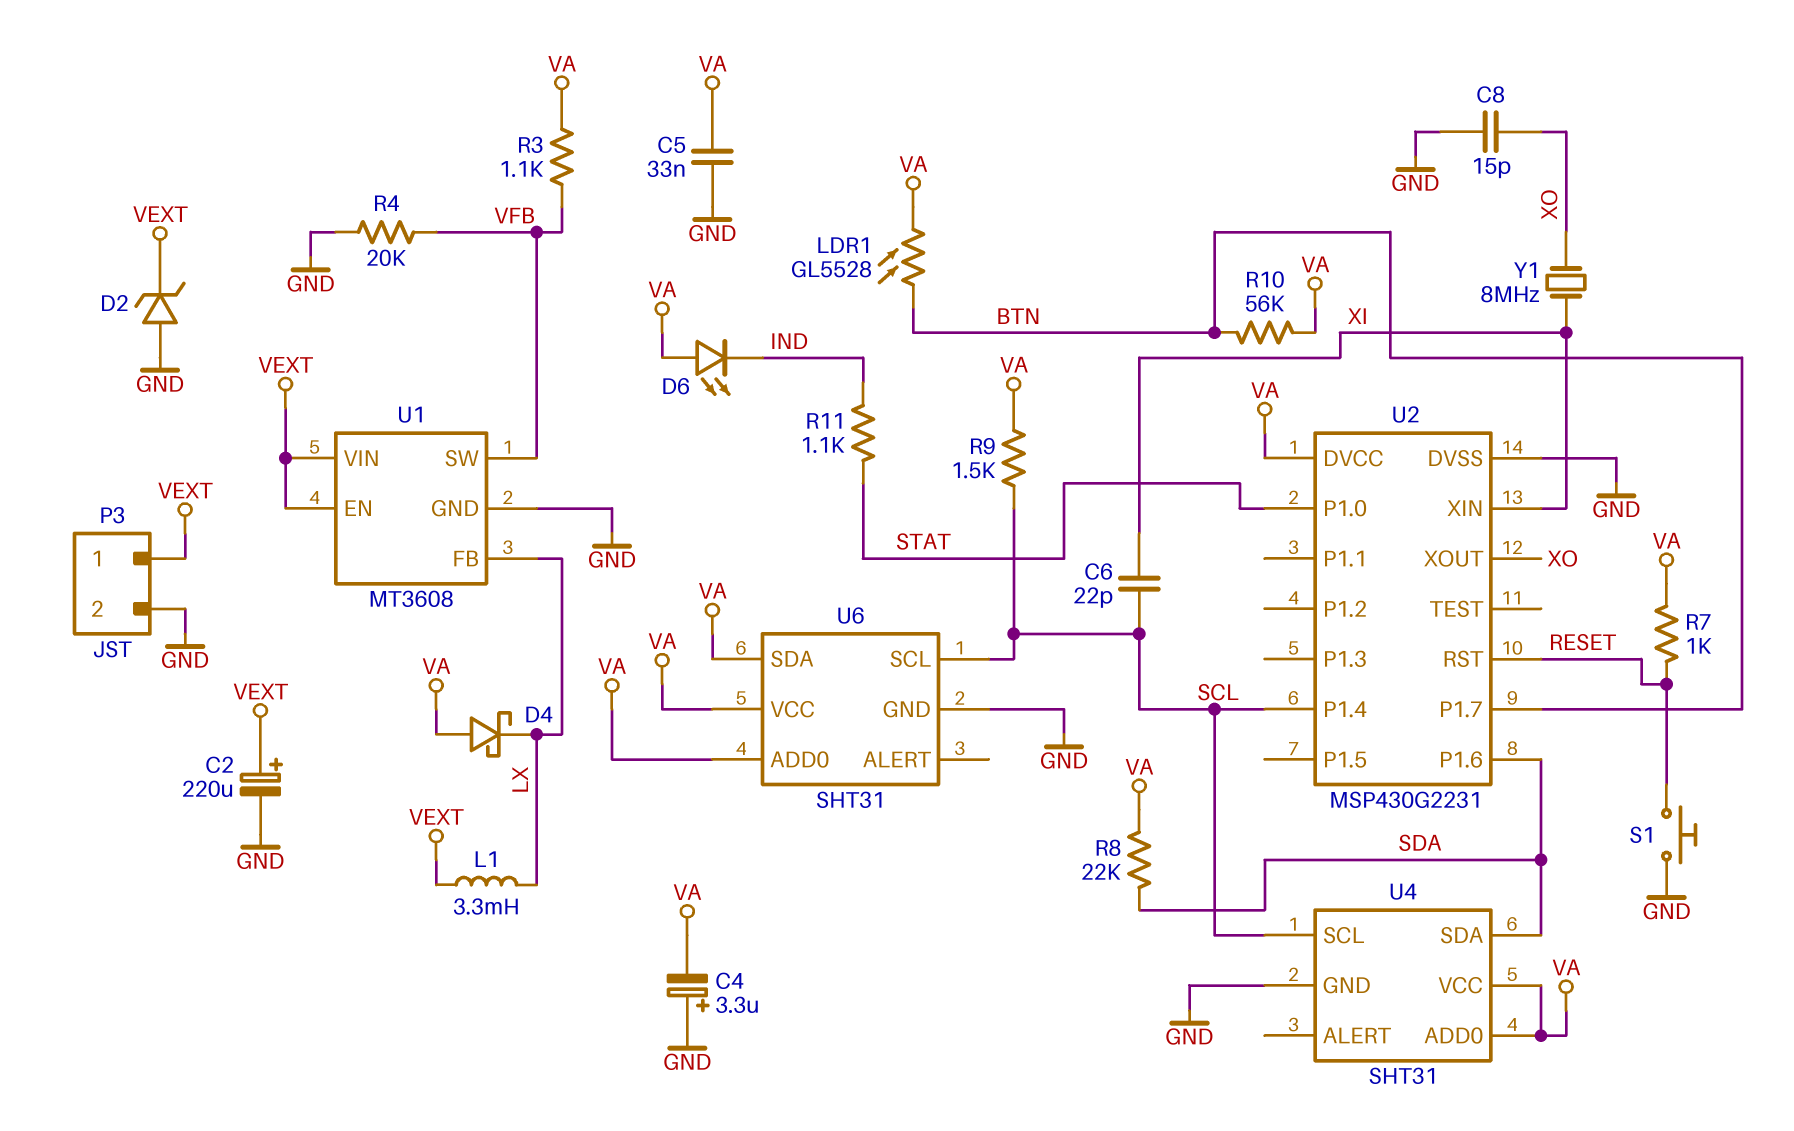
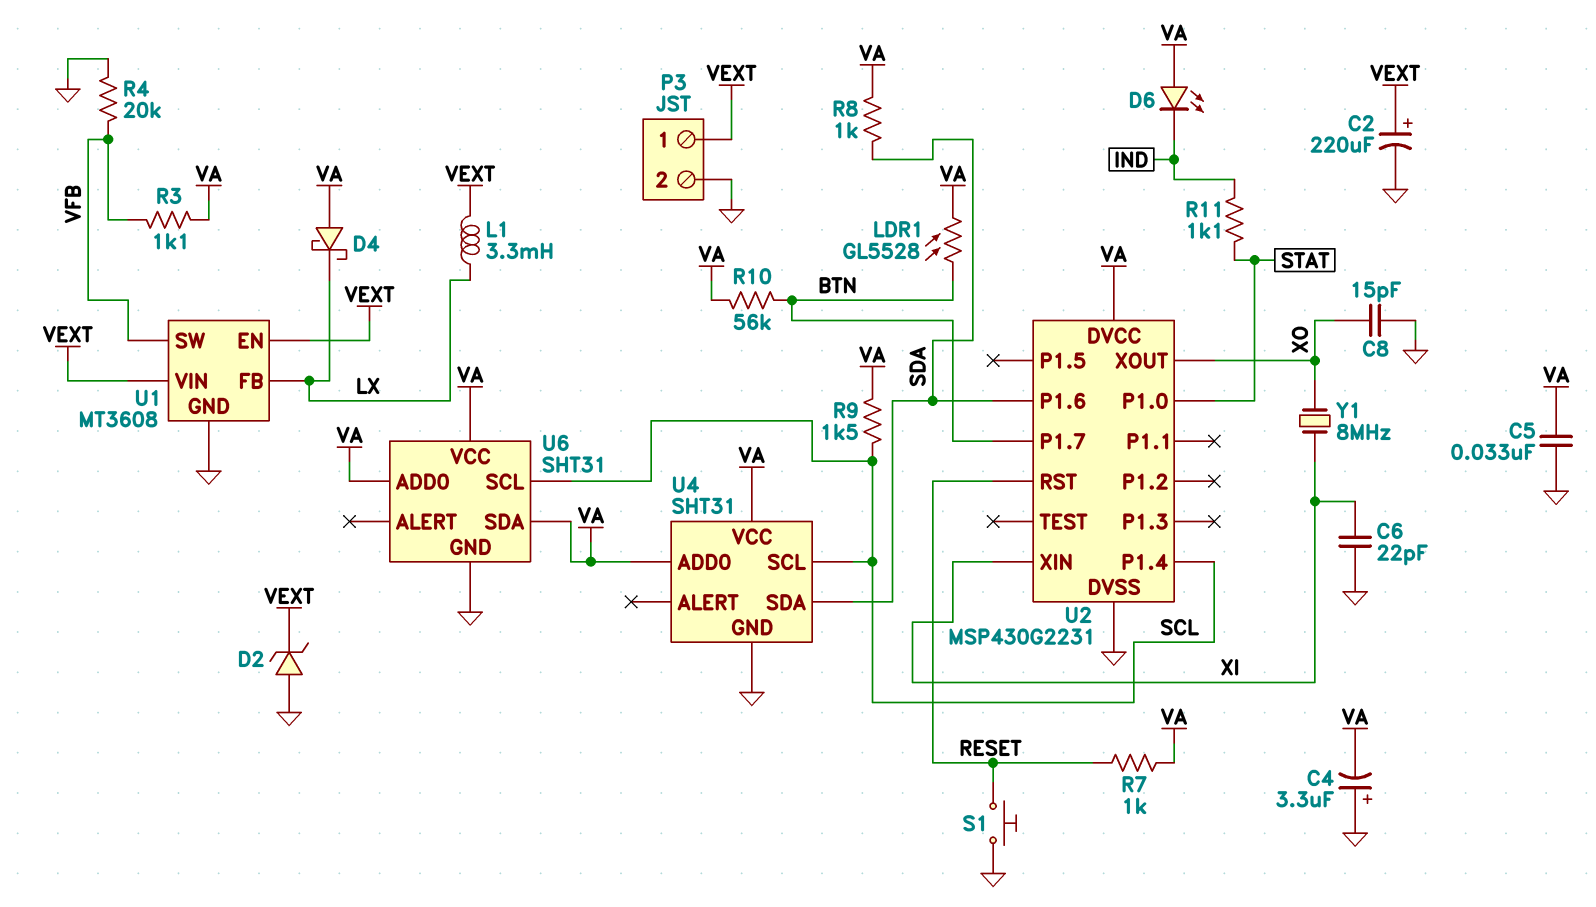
C6: 22pF (SCL, XI) -> 22pF (GND, XI)
R8: 22k (SDA, VA) -> 1k (SDA, VA)

